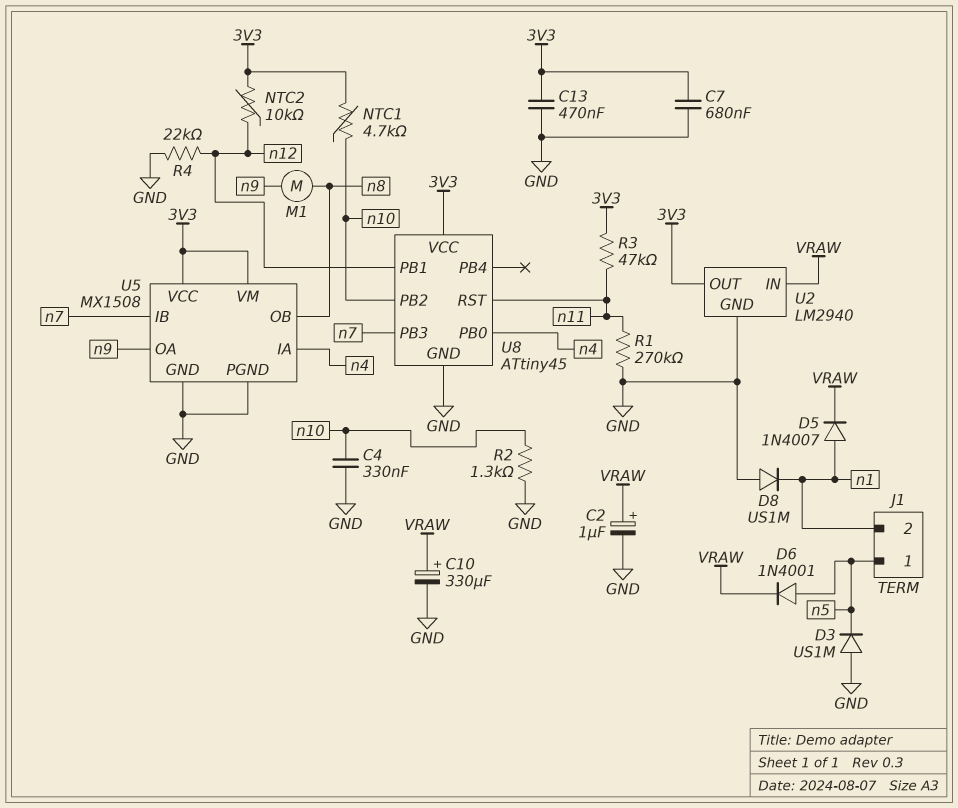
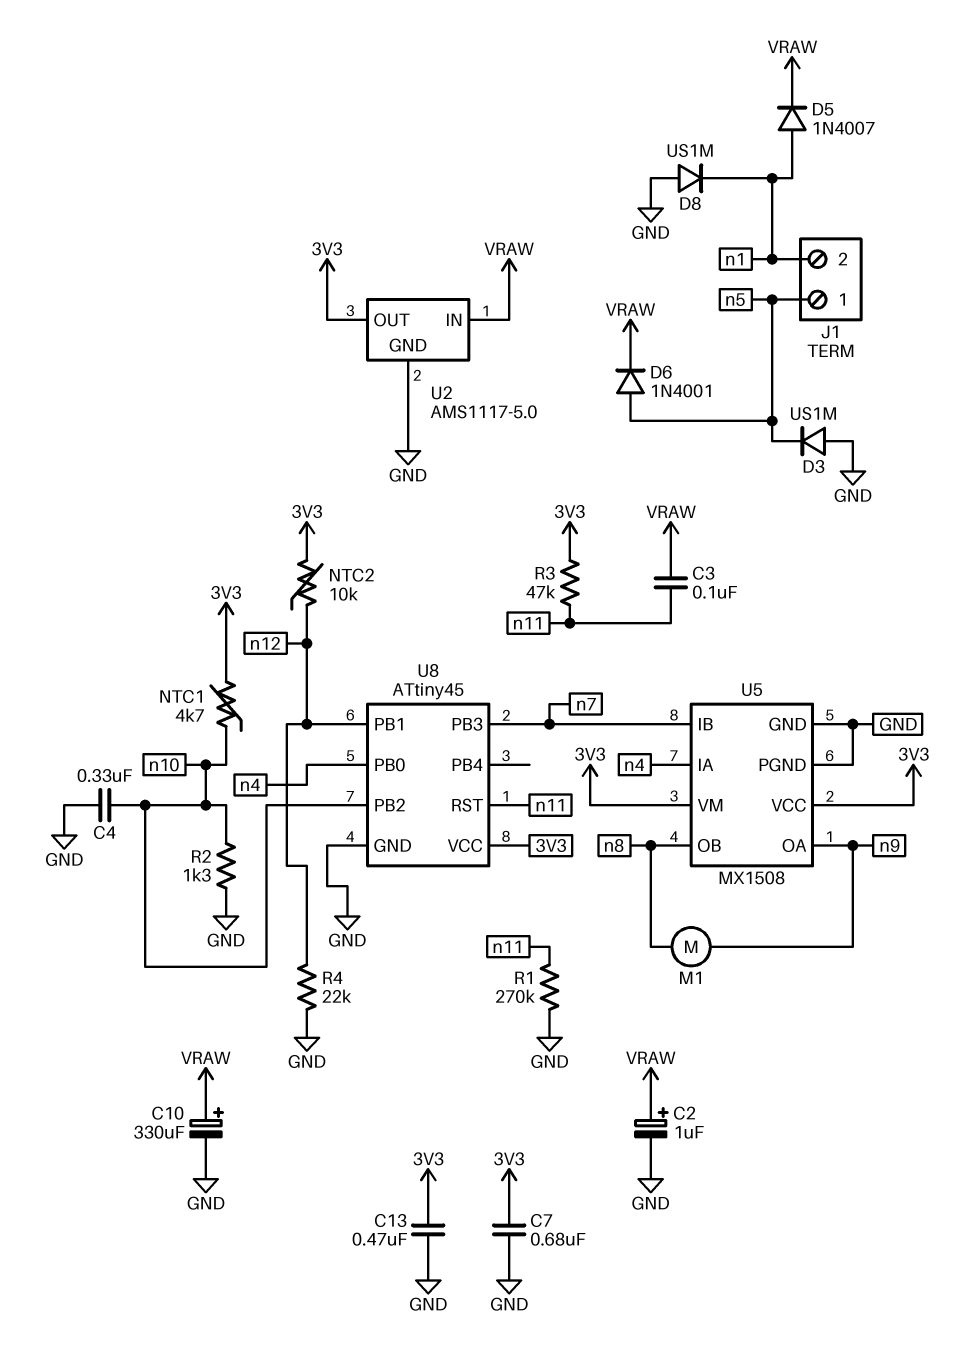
C3: none -> 100nF (VRAW, n11)
U2: LM2940 -> AMS1117-5.0

